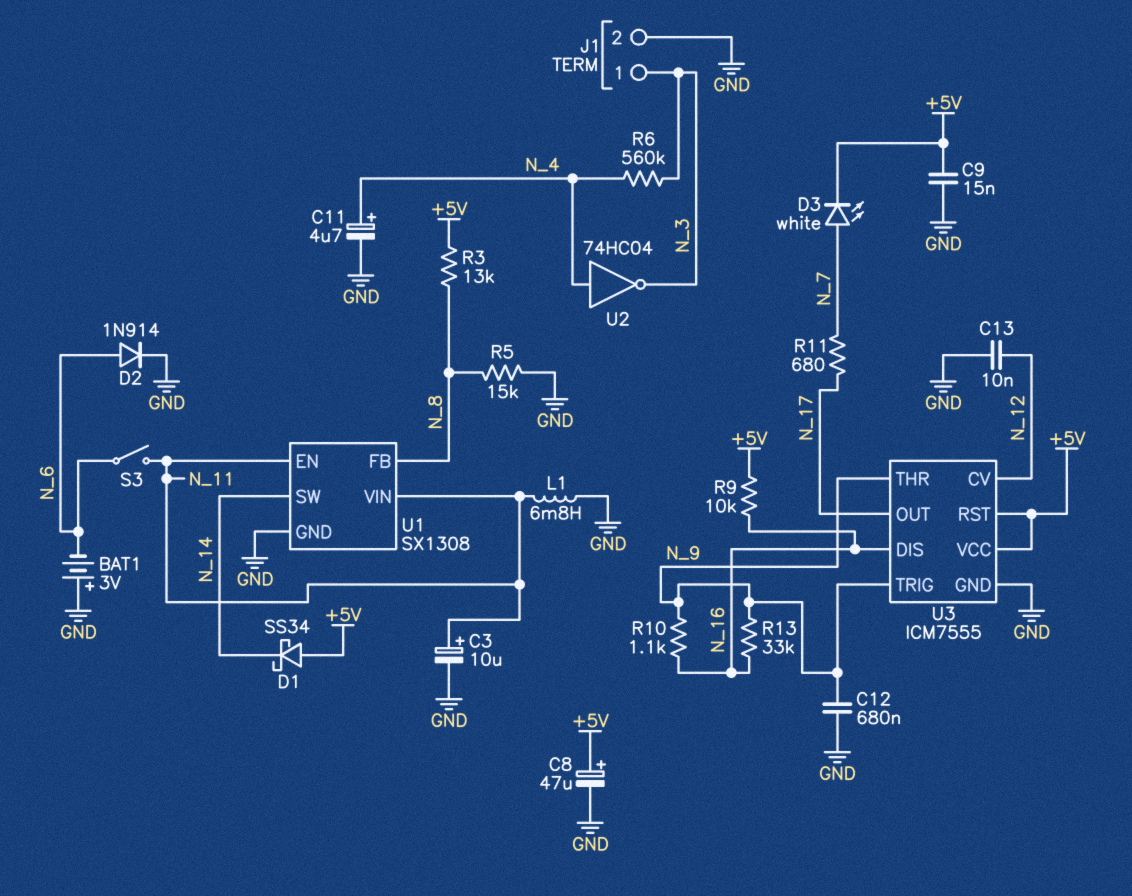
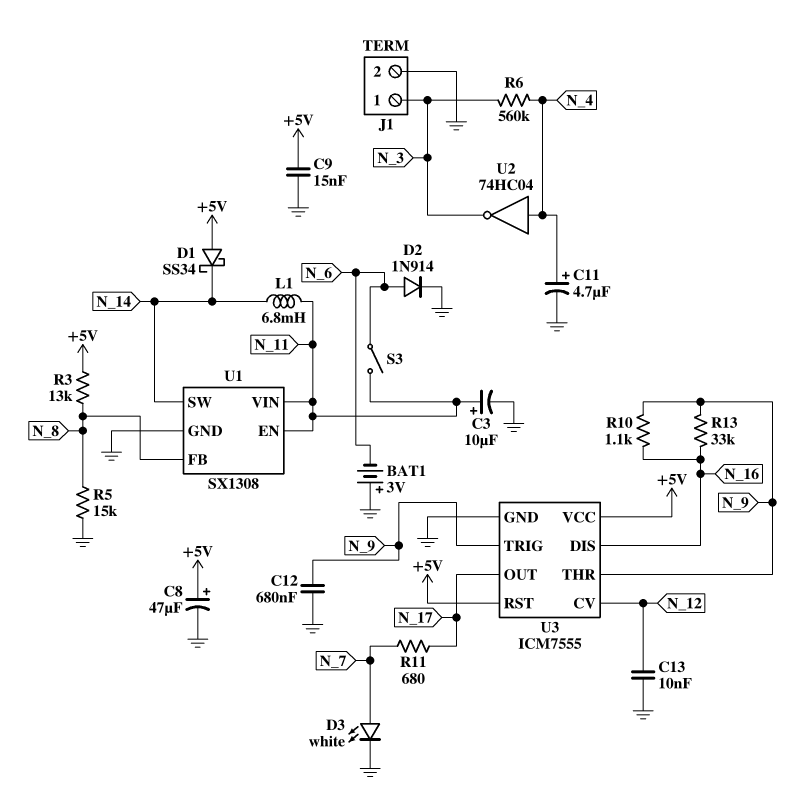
D3: LED white (A N_7, K +5V) -> LED white (A N_7, K GND)
L1: 6.8mH (GND, N_11) -> 6.8mH (N_11, N_14)
R9: 10k (+5V, N_16) -> none

